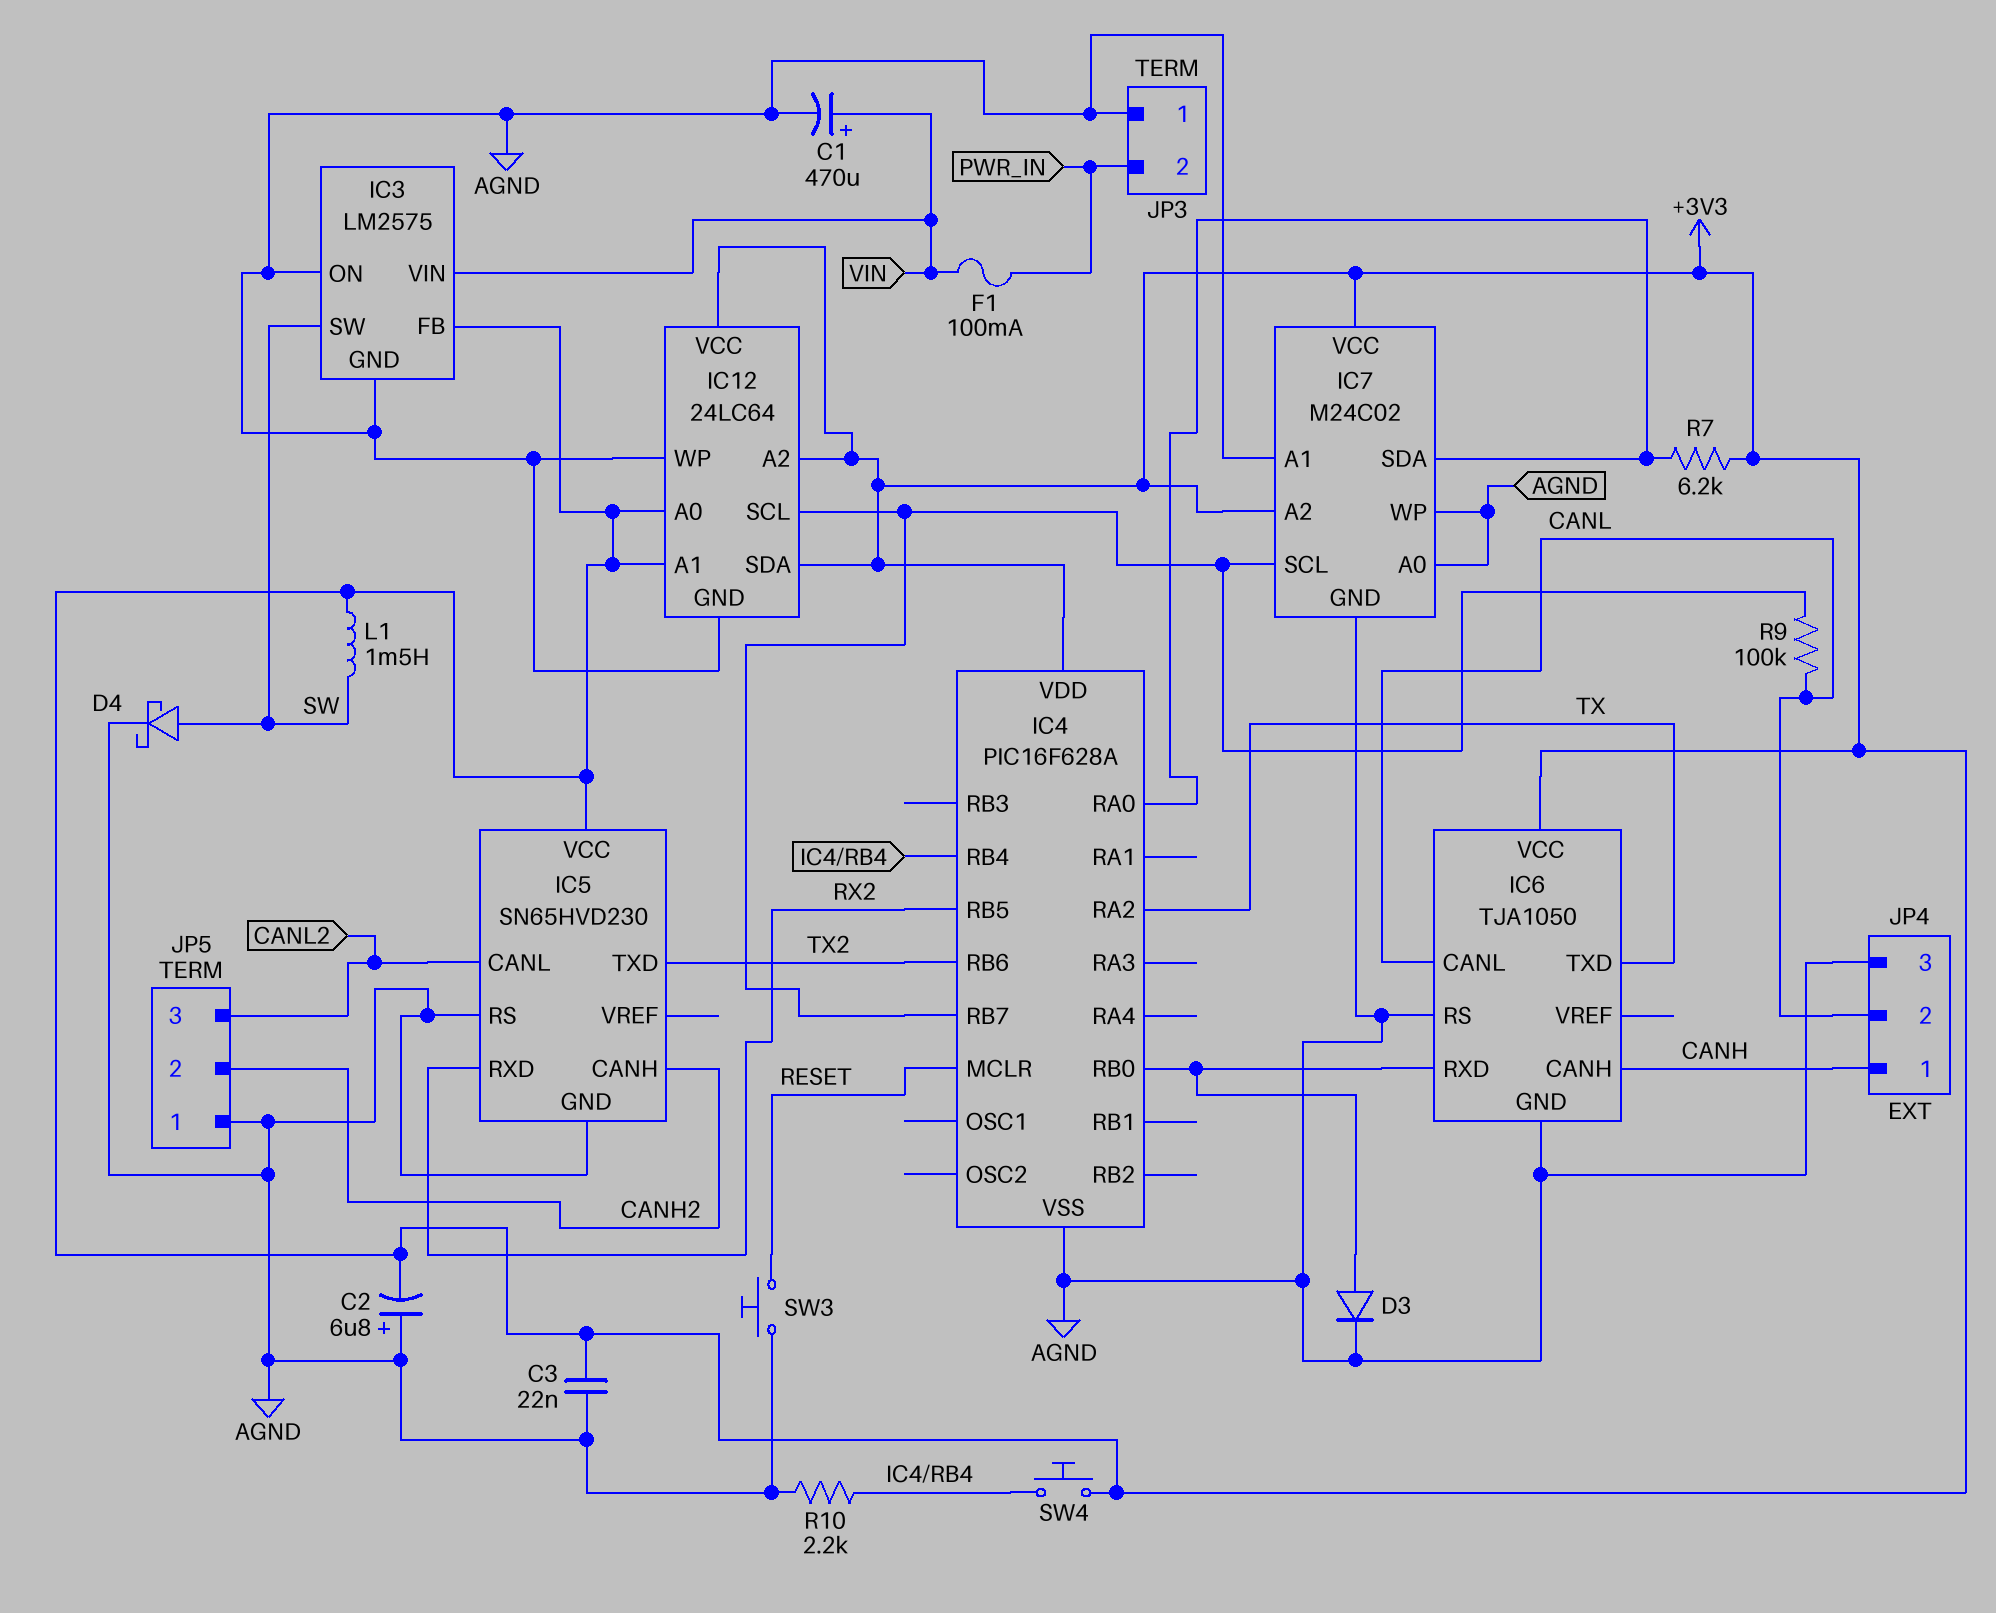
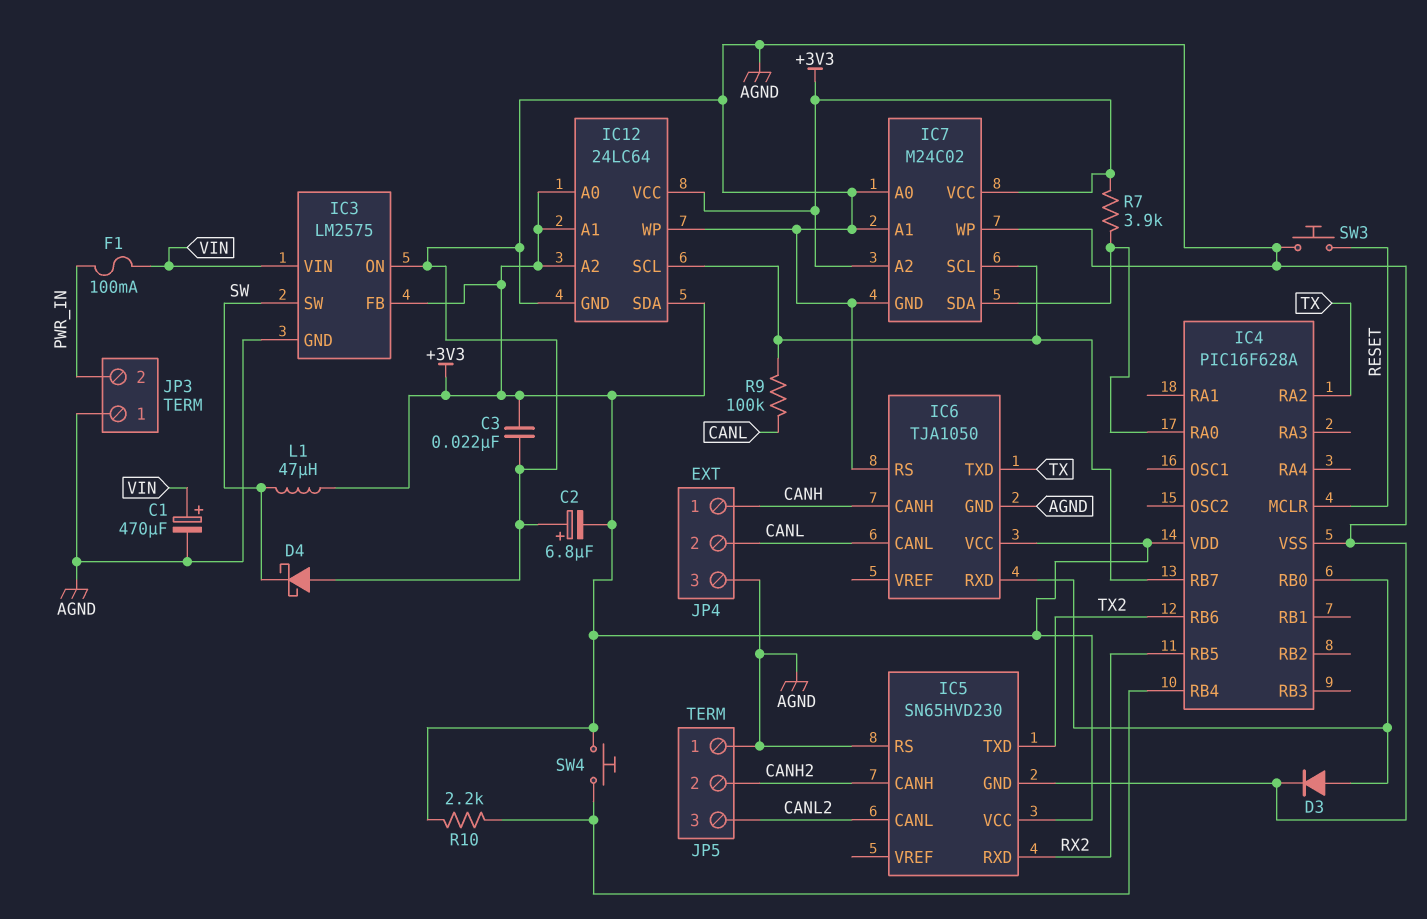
D4: schottky (A SW, K AGND) -> schottky (A AGND, K SW)
L1: 1.5mH (+3V3, SW) -> 47uH (+3V3, SW)
R7: 6.2k (+3V3, IC4/RA0) -> 3.9k (+3V3, IC4/RA0)
R10: 2.2k (AGND, IC4/RB4) -> 2.2k (+3V3, IC4/RB4)

